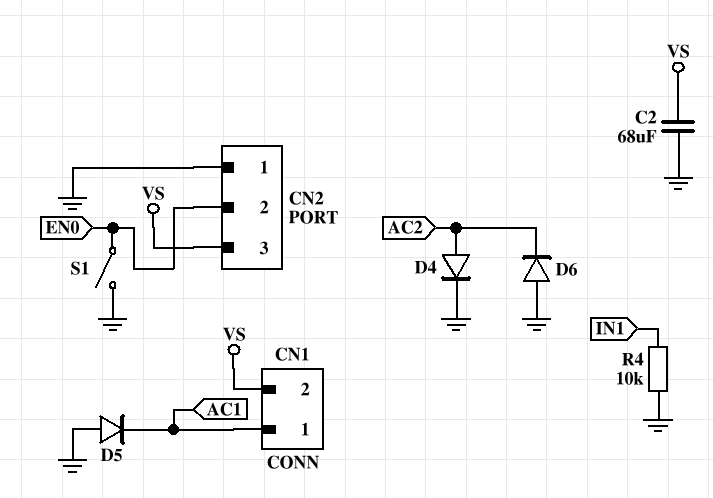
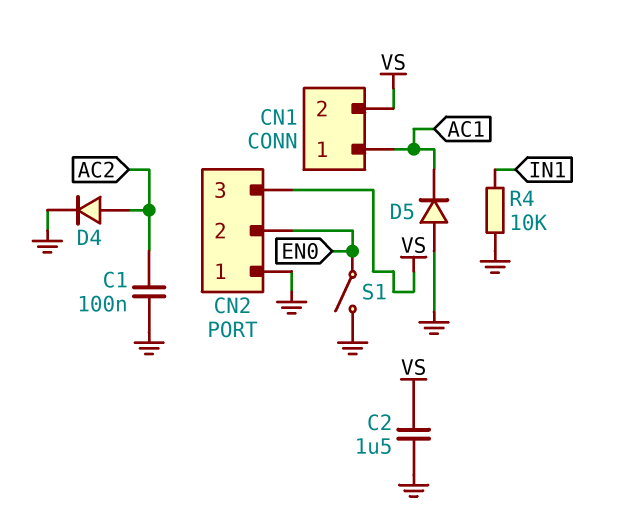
C1: none -> 100nF (AC2, GND)
C2: 68uF (GND, VS) -> 1.5uF (GND, VS)
D6: diode (A GND, K AC2) -> none

